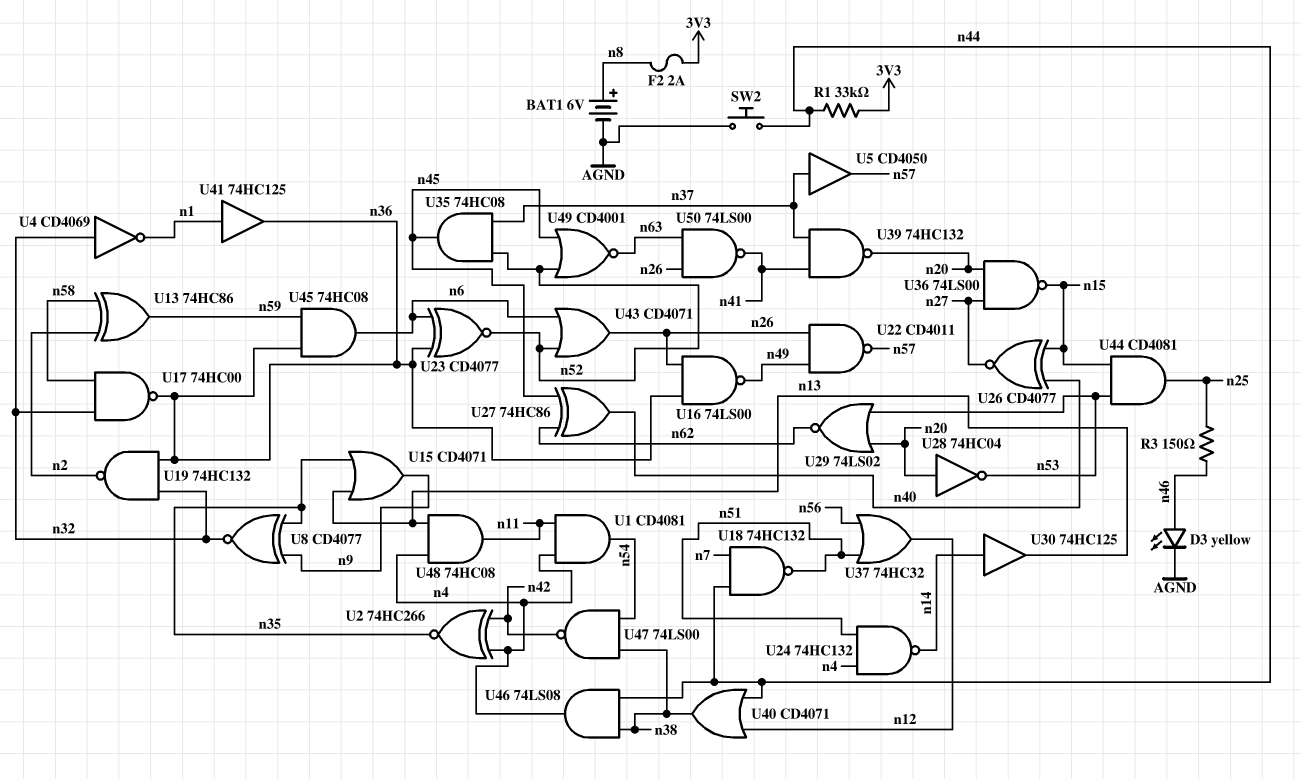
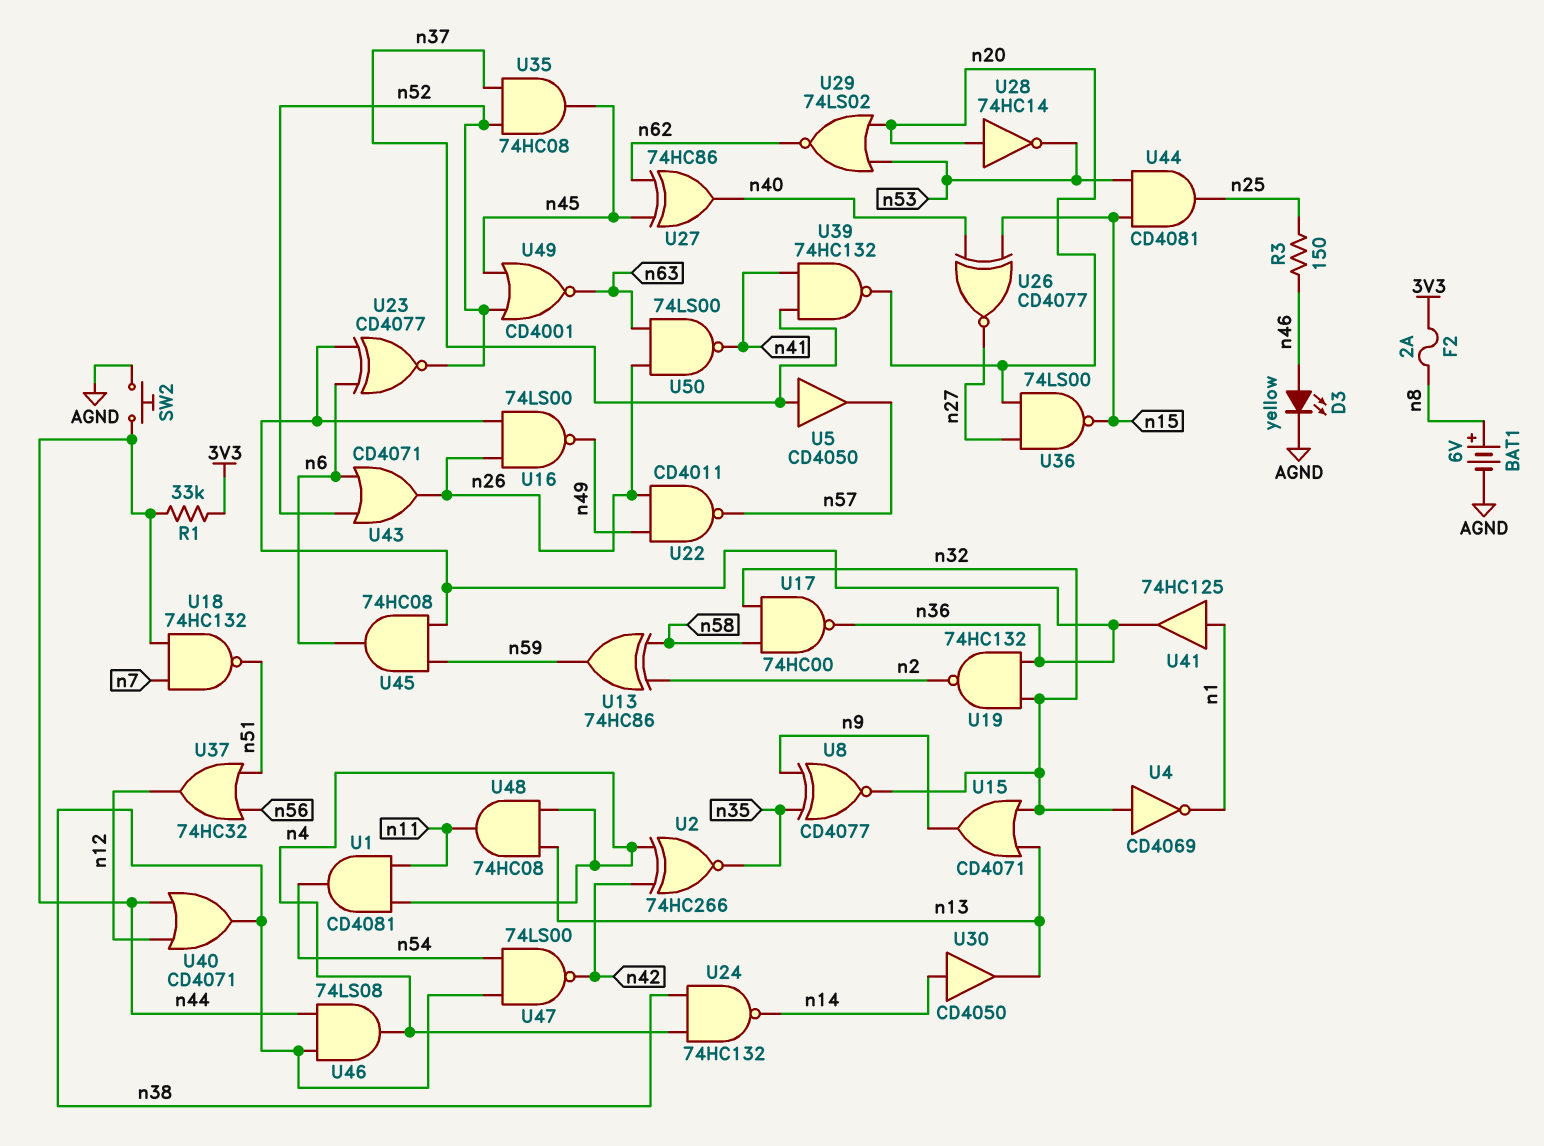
U15: OR CD4071 (in n13, in n35, out n9) -> OR CD4071 (in n13, in n32, out n9)
U24: NAND 74HC132 (in n4, in n51, out n14) -> NAND 74HC132 (in n4, in n38, out n14)
U28: NOT 74HC04 (in n20, out n53) -> NOT 74HC14 (in n20, out n53)
U30: buffer 74HC125 (in n14, out n13) -> buffer CD4050 (in n14, out n13)

